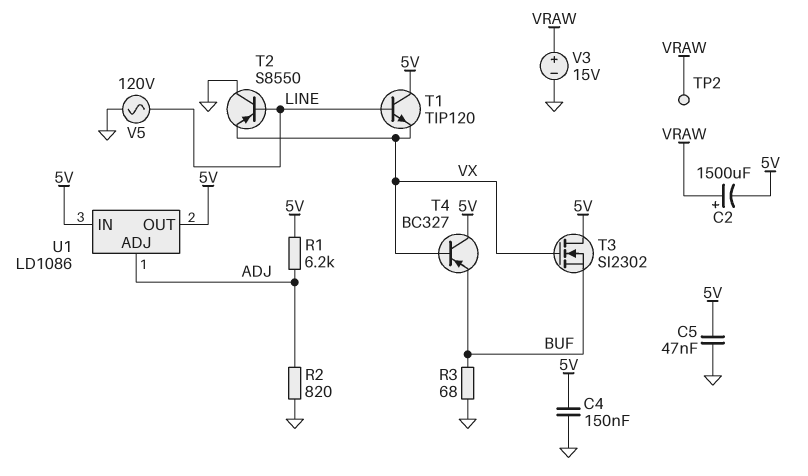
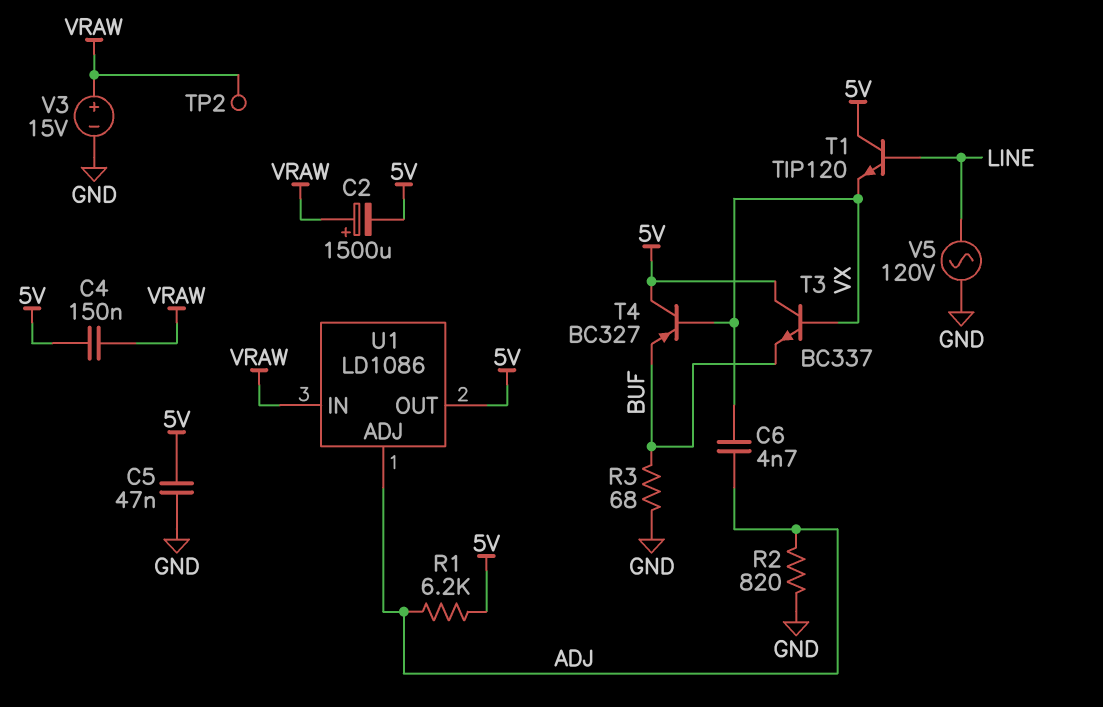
C4: 150nF (5V, GND) -> 150nF (5V, VRAW)
C6: none -> 4.7nF (ADJ, VX)
T2: PNP S8550 (B LINE, C GND, E VX) -> none
T3: NMOS SI2302 (G VX, D 5V, S BUF) -> NPN BC337 (B VX, C 5V, E BUF)
U1 pin IN: 5V -> VRAW

